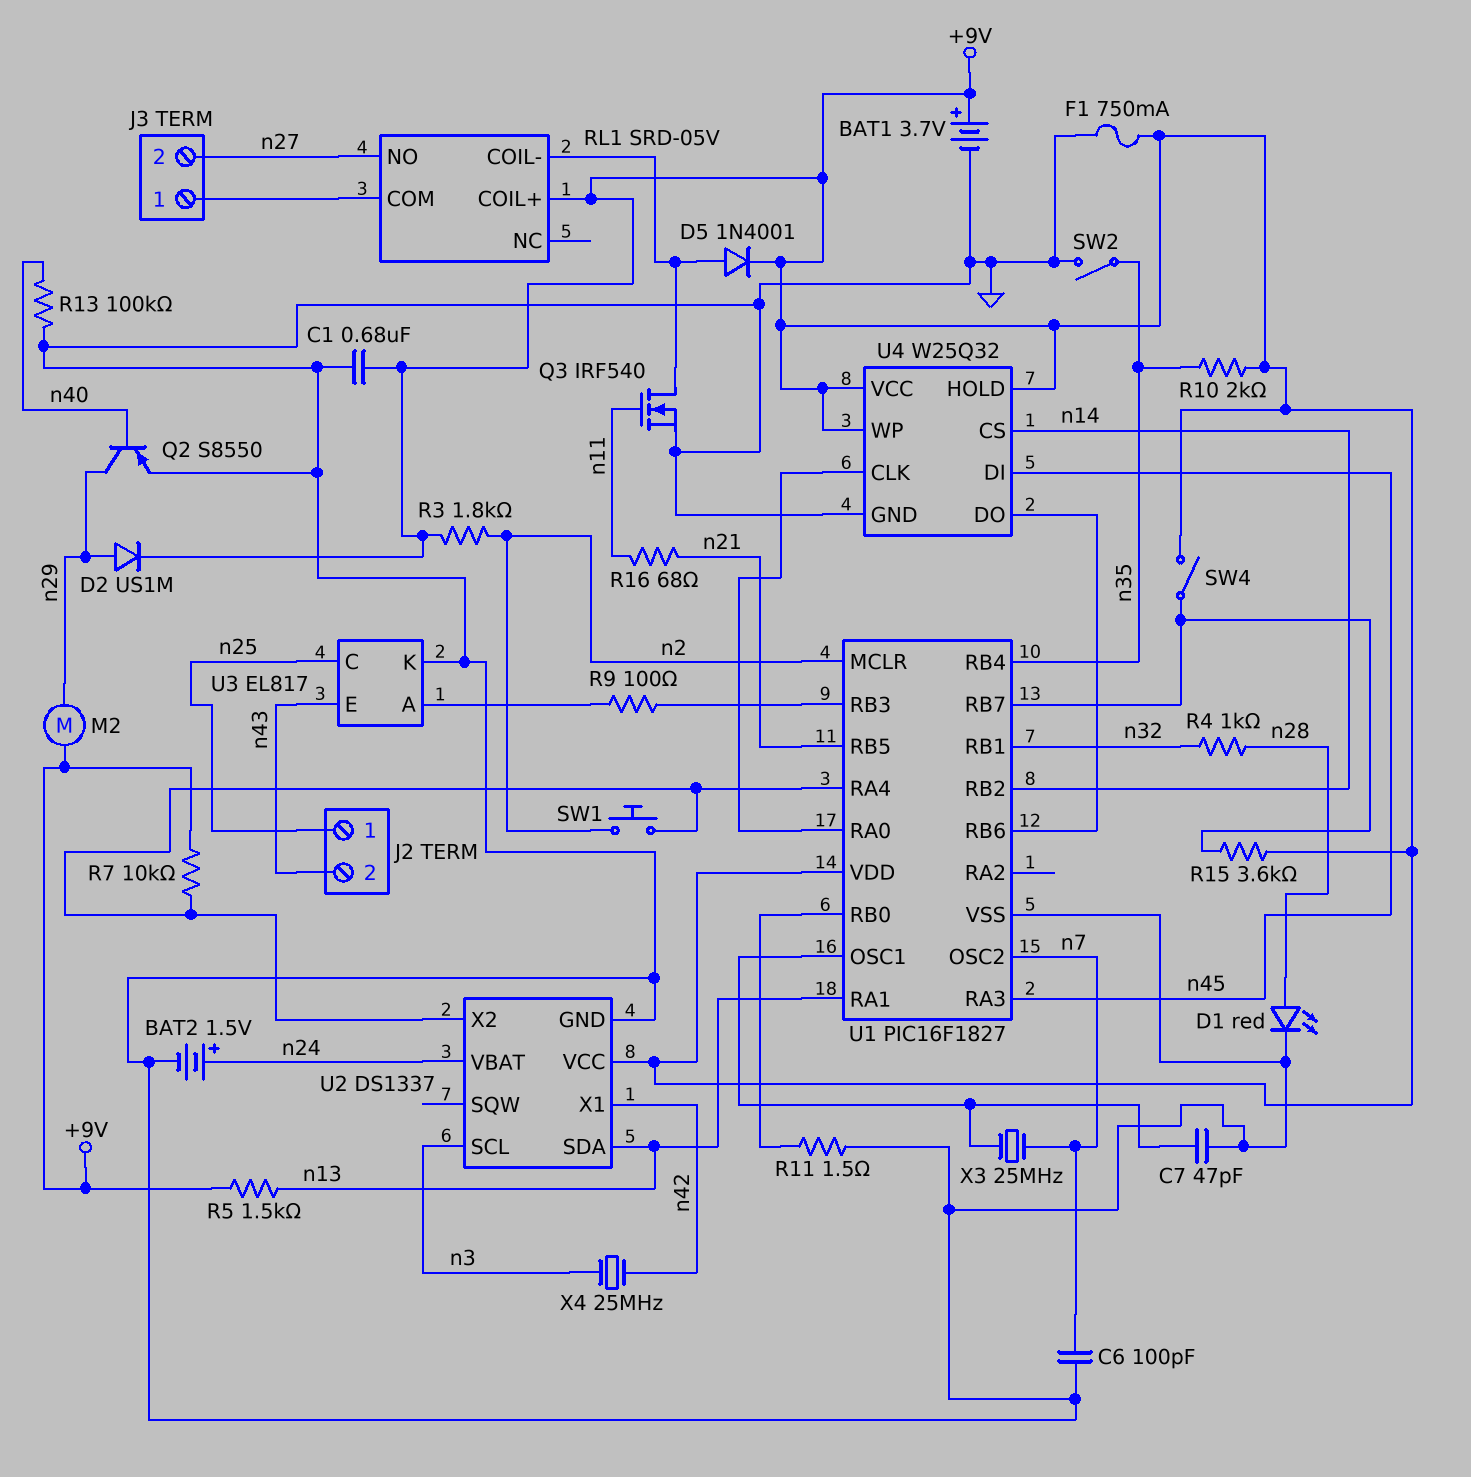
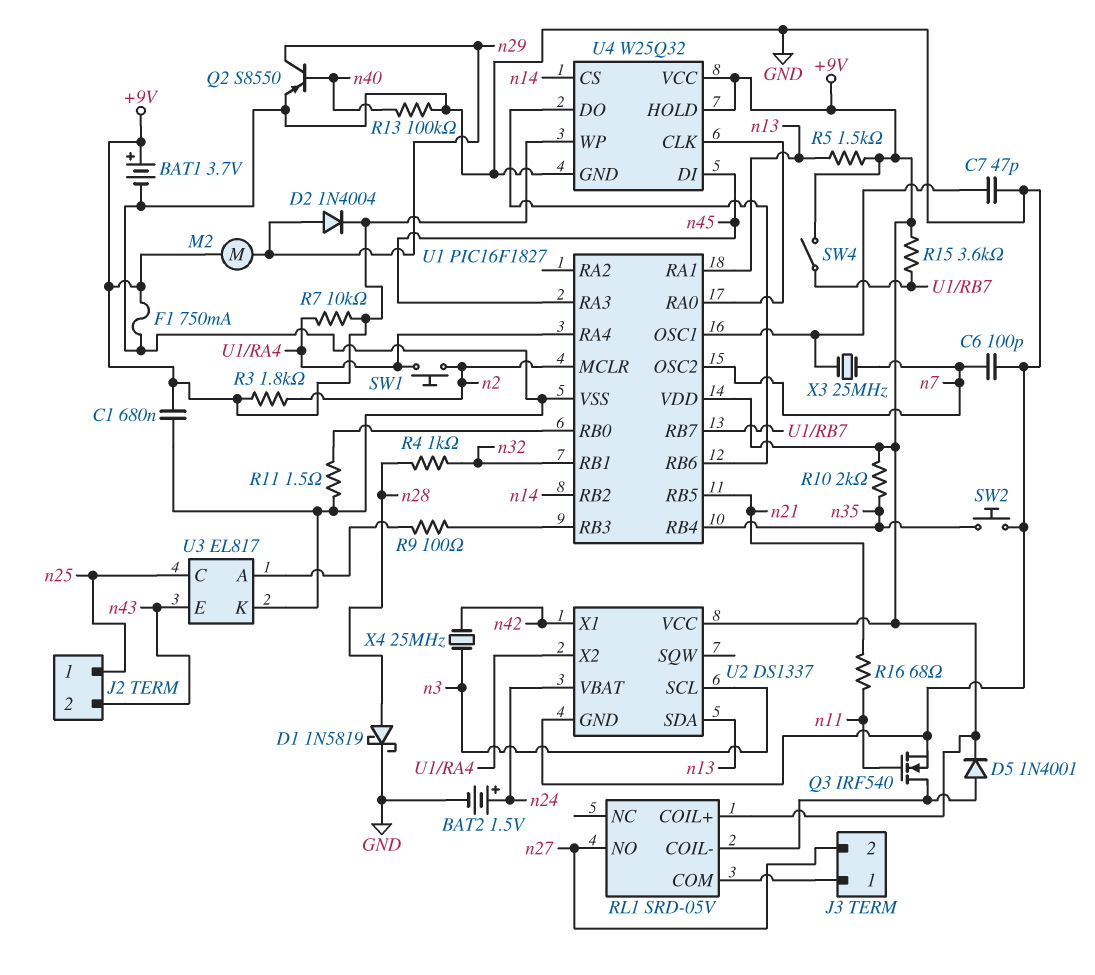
D1: LED red (A n28, K GND) -> schottky 1N5819 (A n28, K GND)
D2: diode US1M (A n29, K +9V) -> diode 1N4004 (A n29, K +9V)
SW2: switch (GND, n35) -> button (GND, n35)

